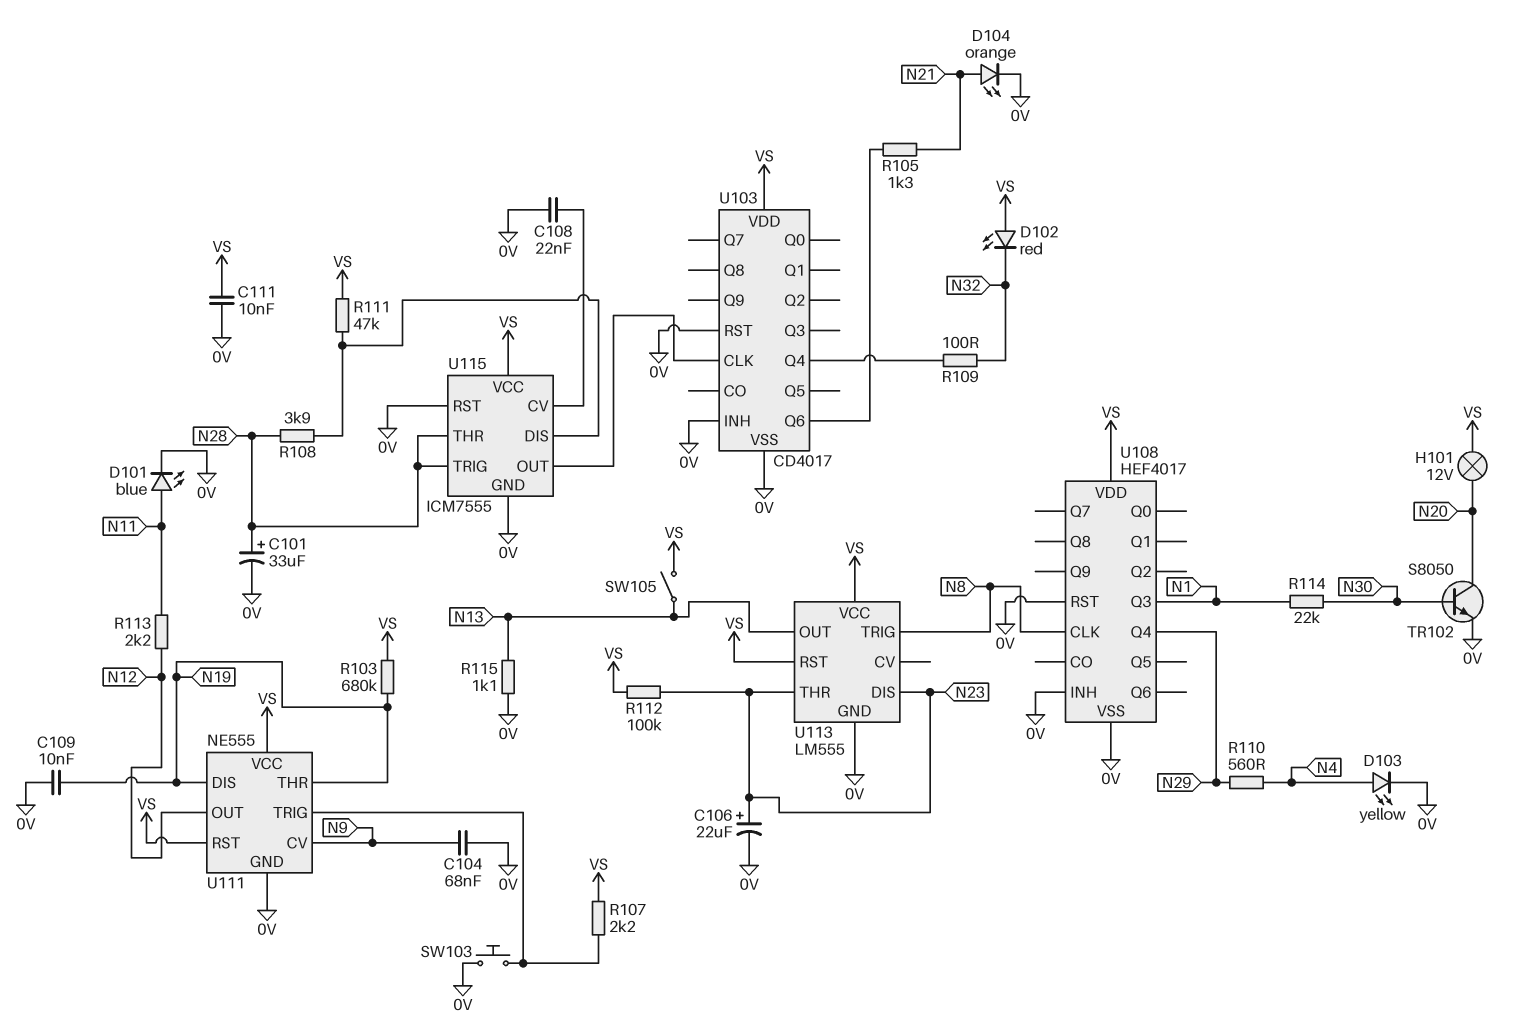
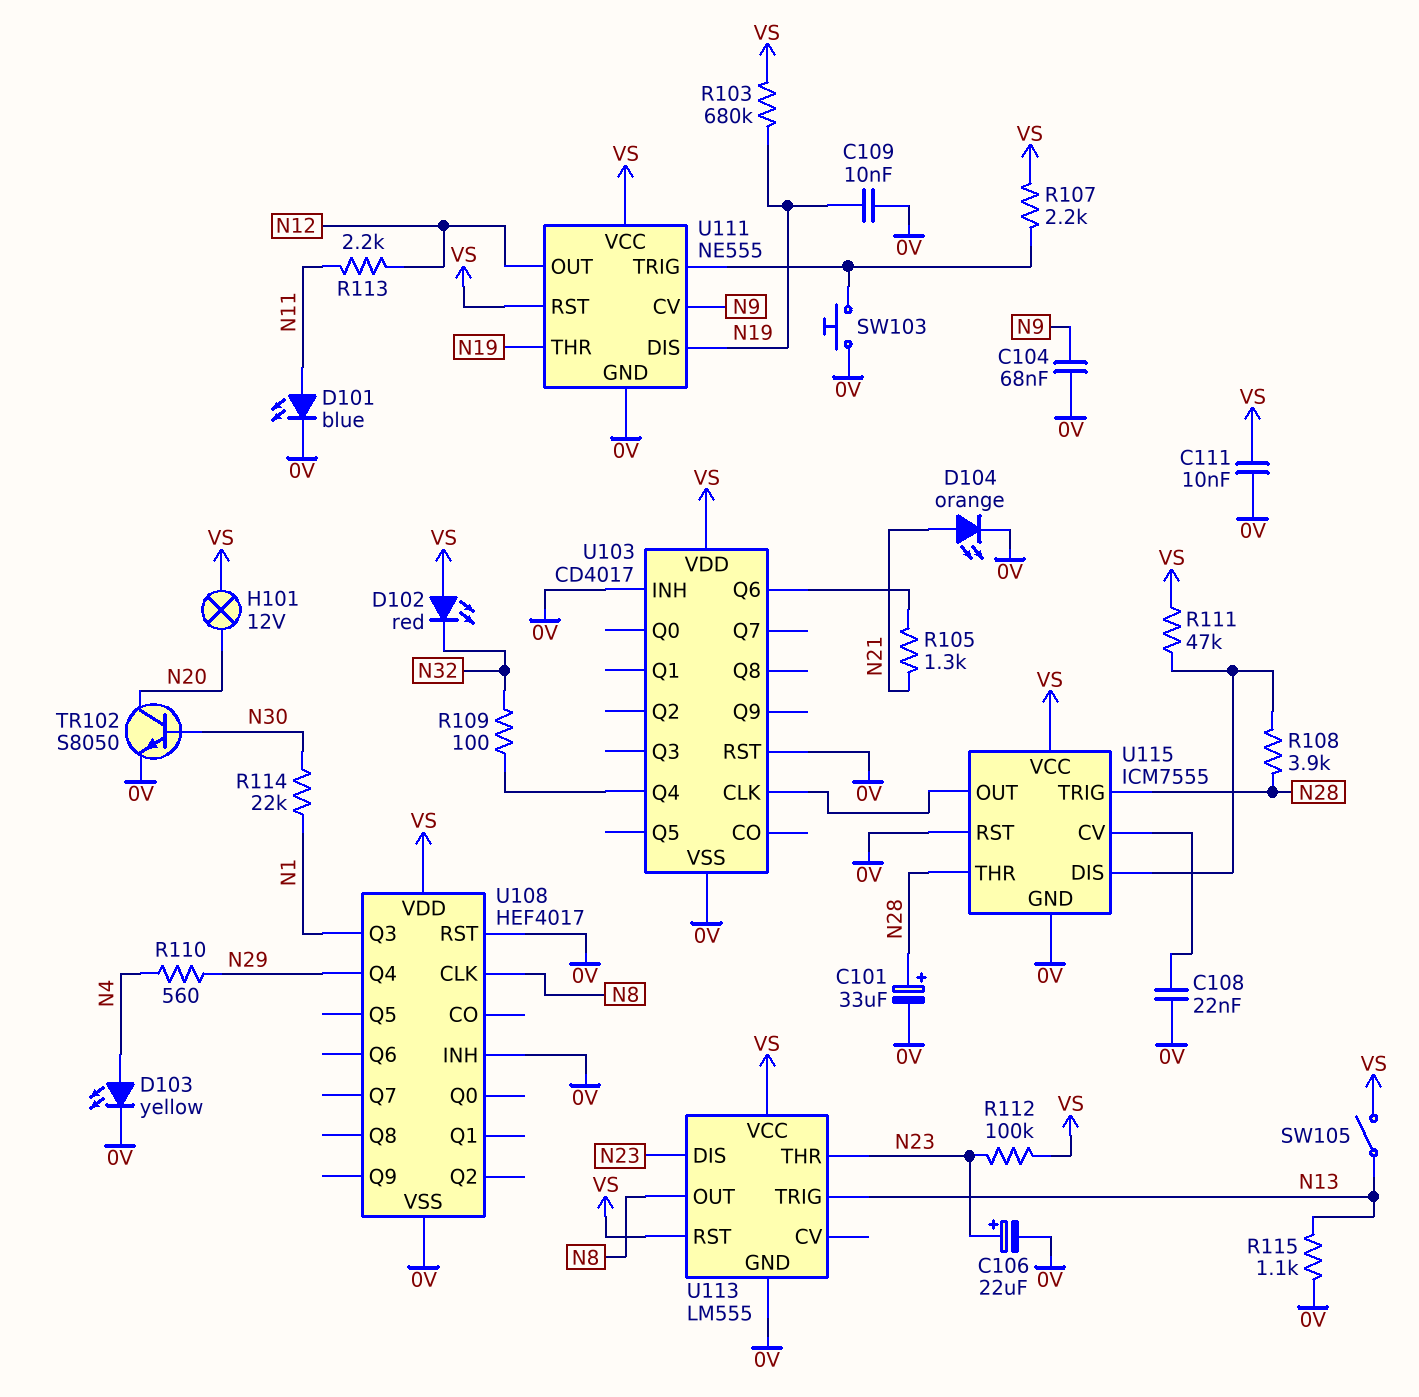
U113 pin OUT: N13 -> N8
U113 pin TRIG: N8 -> N13

